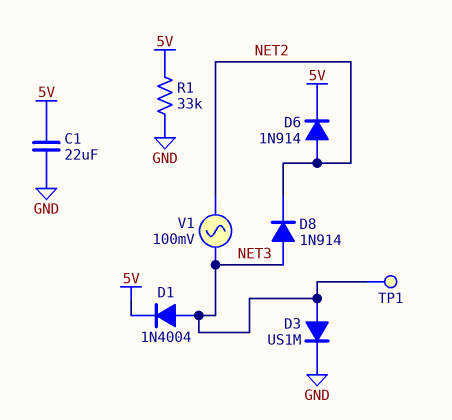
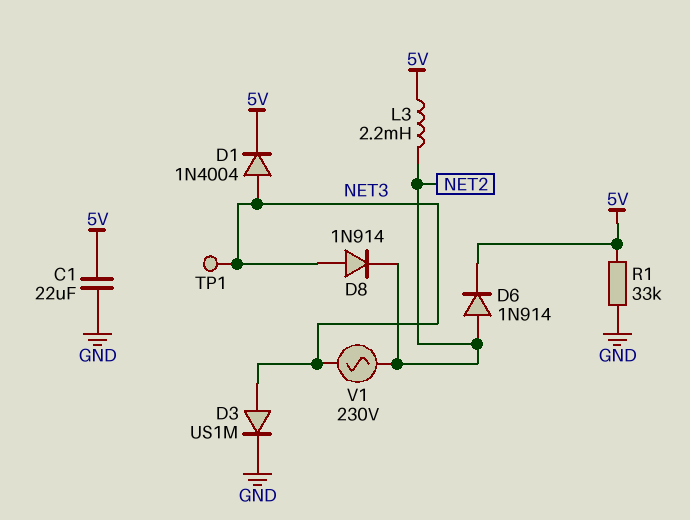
L3: none -> 2.2mH (5V, NET2)
V1: AC 100mV (NET2, NET3) -> AC 230V (NET2, NET3)

